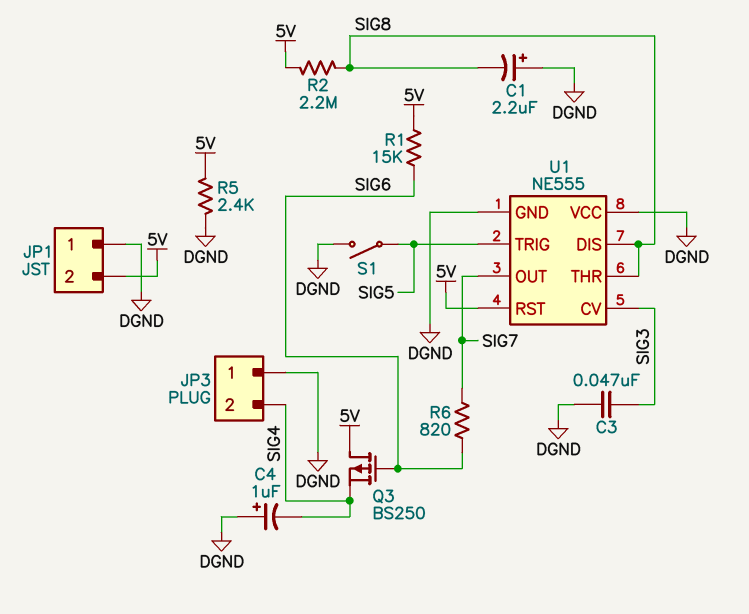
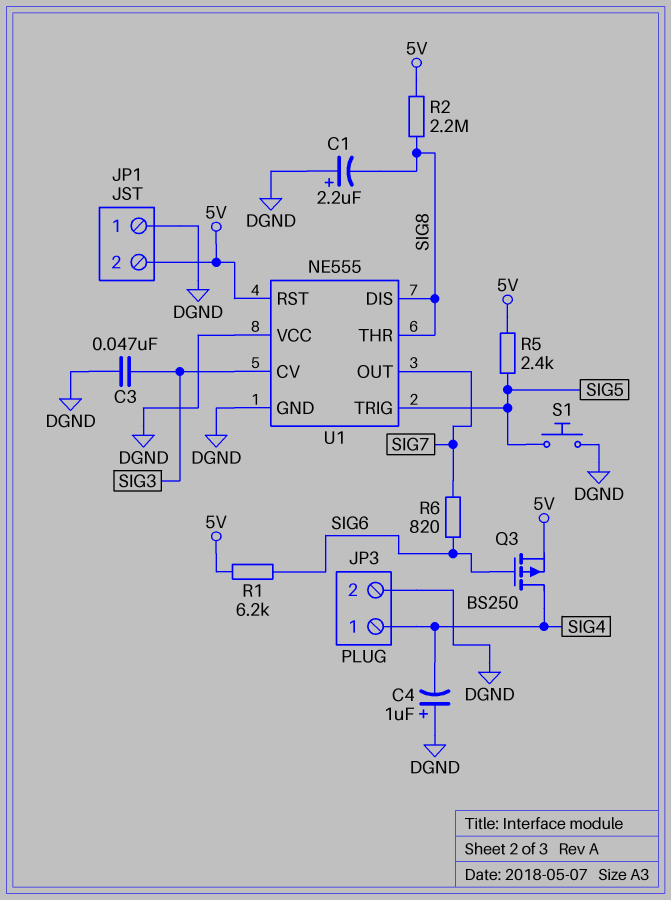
JP3 pin 1: DGND -> SIG4
JP3 pin 2: SIG4 -> DGND
Q3: PMOS BS250 (G SIG6, D 5V, S SIG4) -> PMOS BS250 (G SIG6, D SIG4, S 5V)
R1: 15k (5V, SIG6) -> 6.2k (5V, SIG6)
R5: 2.4k (5V, DGND) -> 2.4k (5V, SIG5)
S1: switch (DGND, SIG5) -> button (DGND, SIG5)

